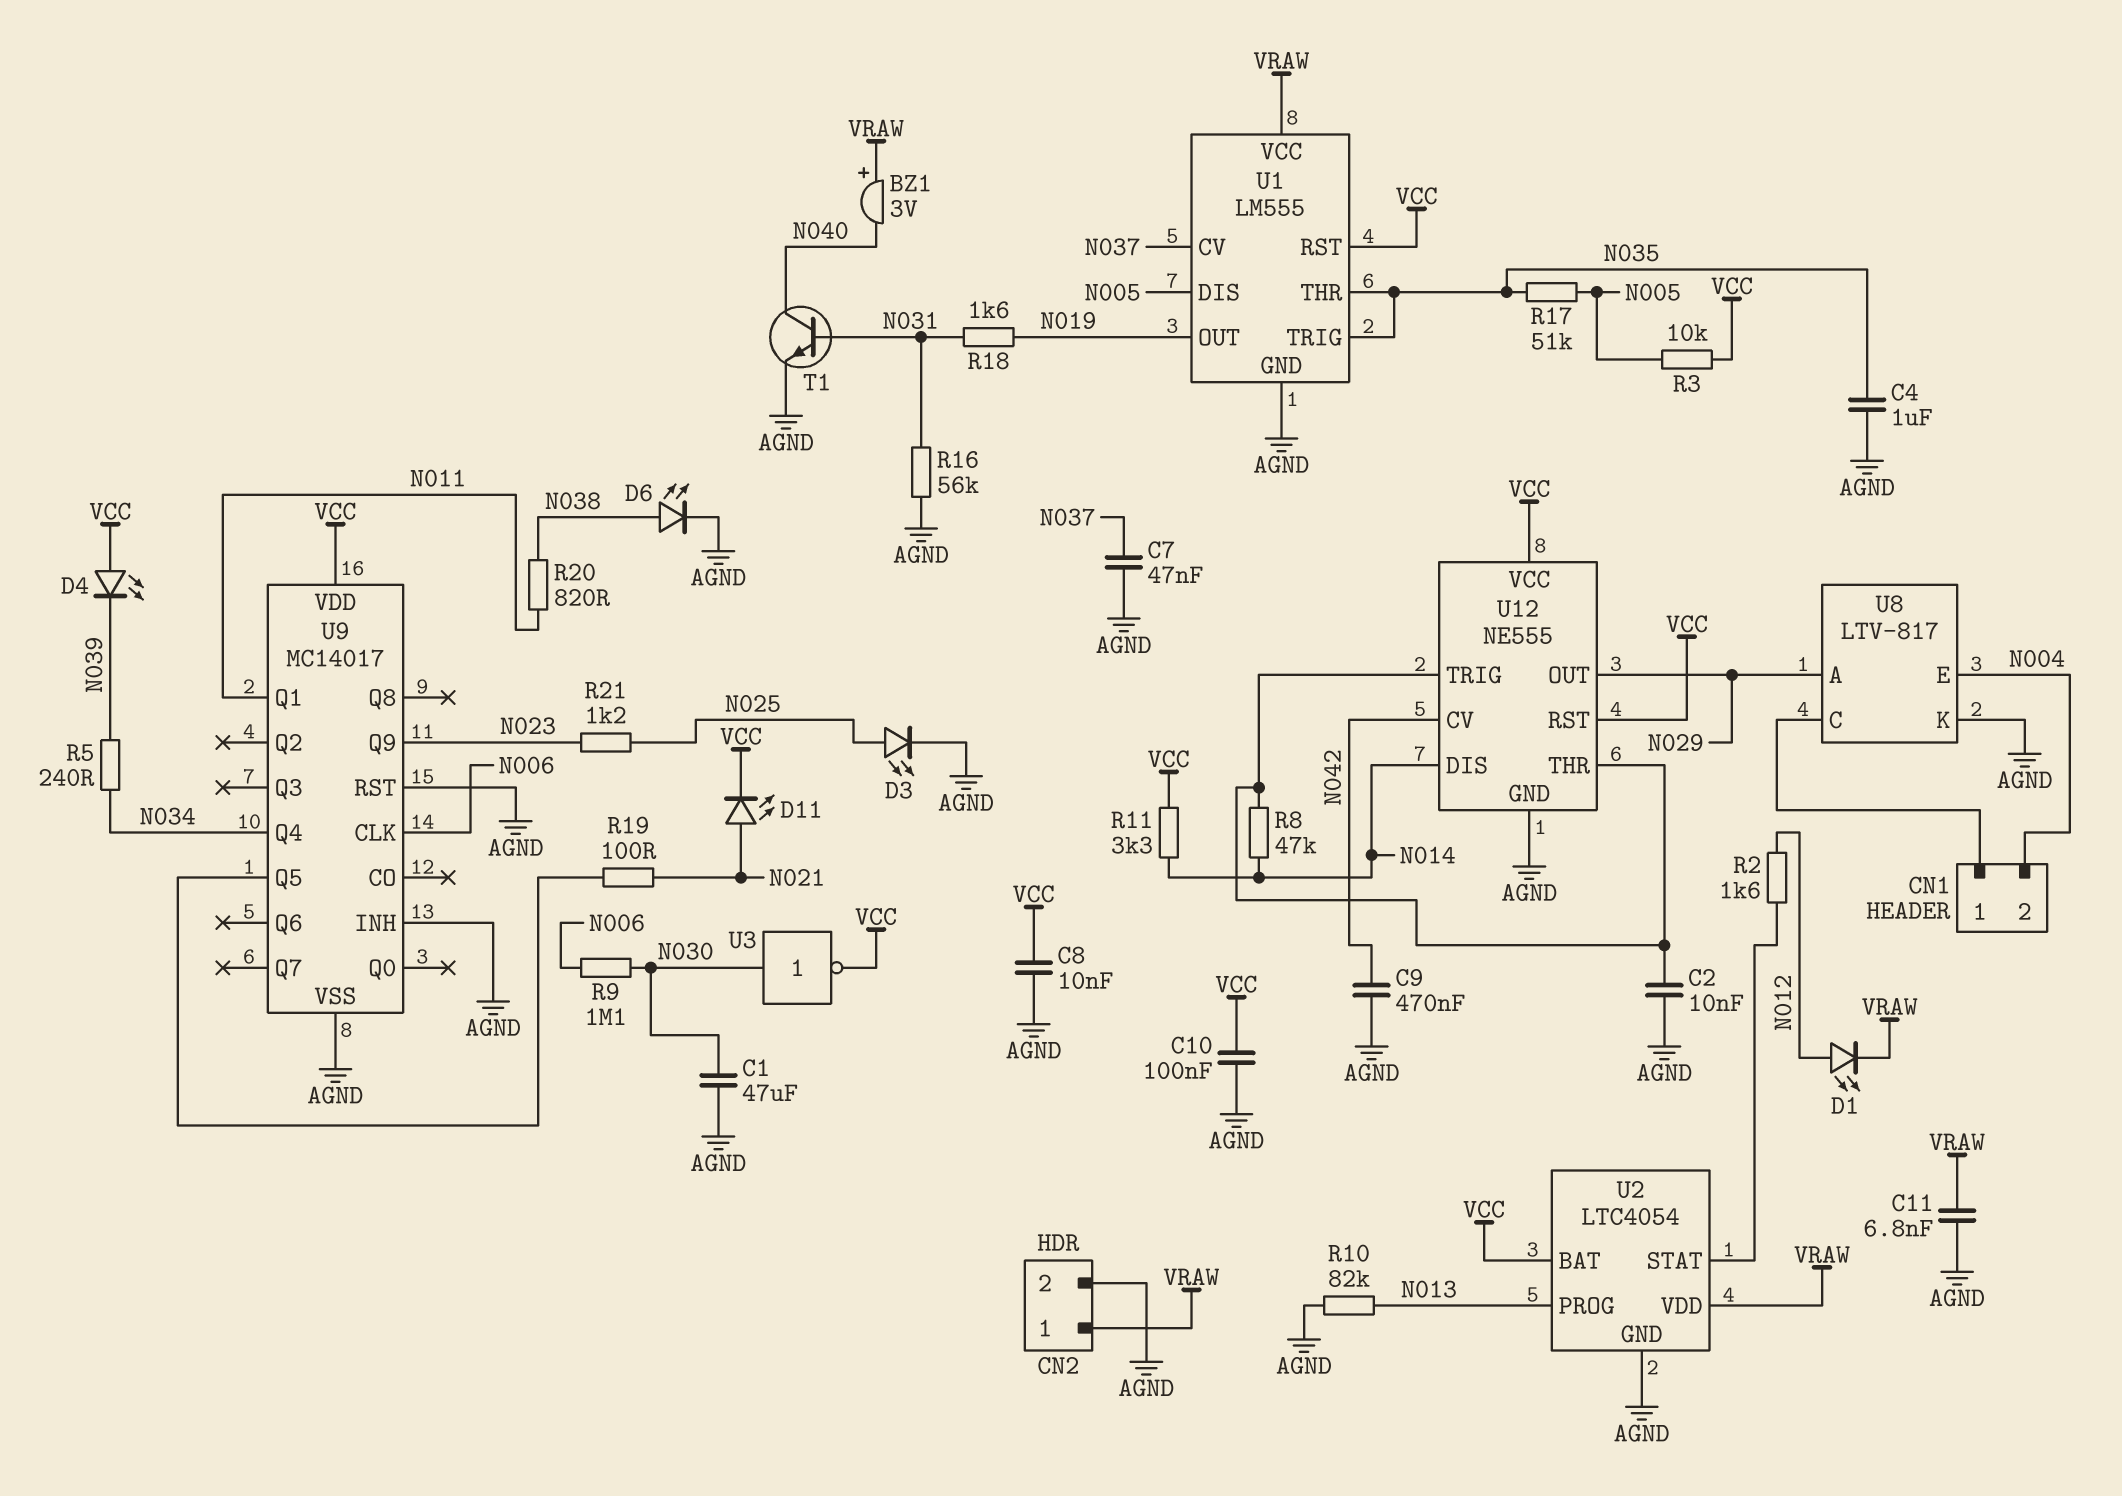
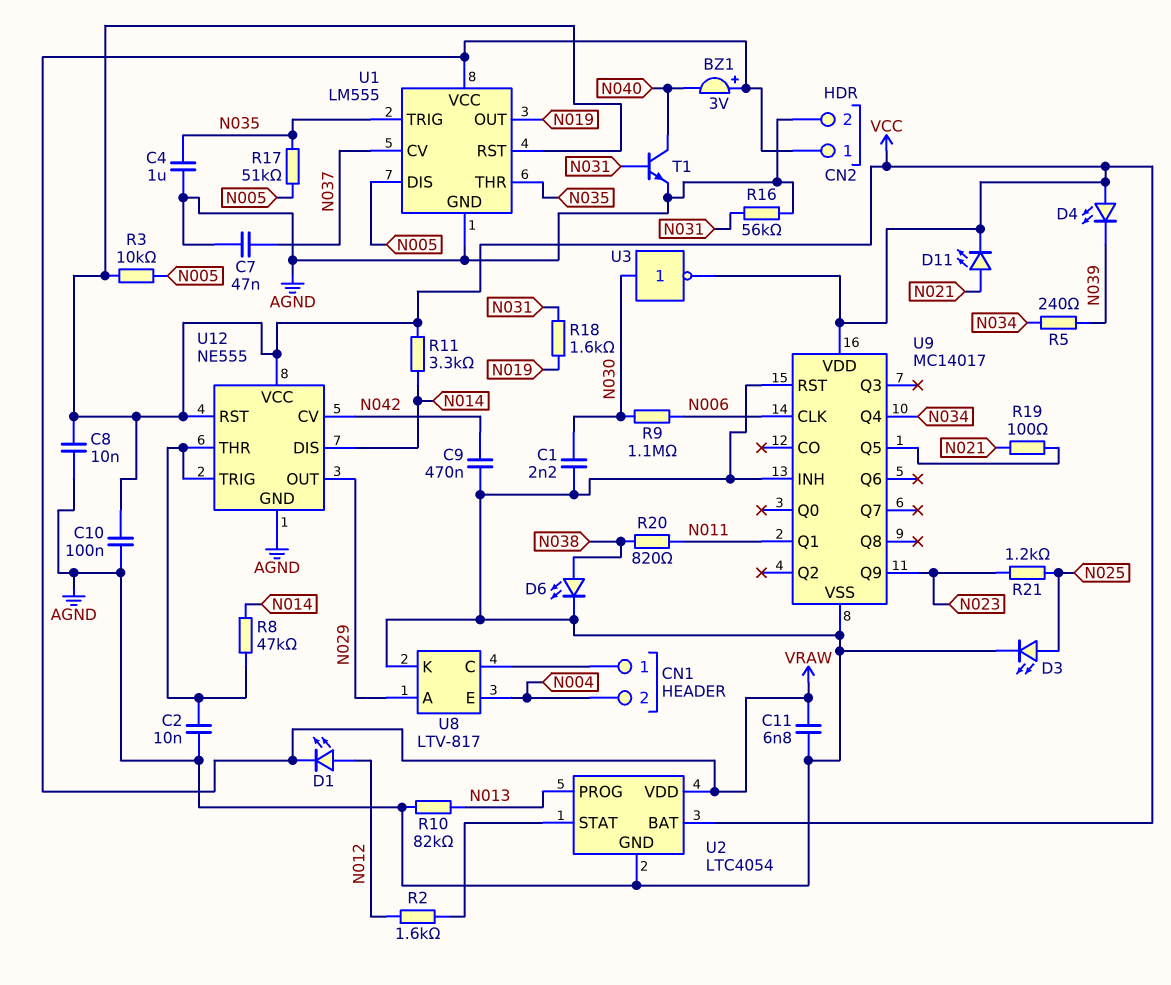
C1: 47uF (AGND, N030) -> 2.2nF (AGND, N030)

